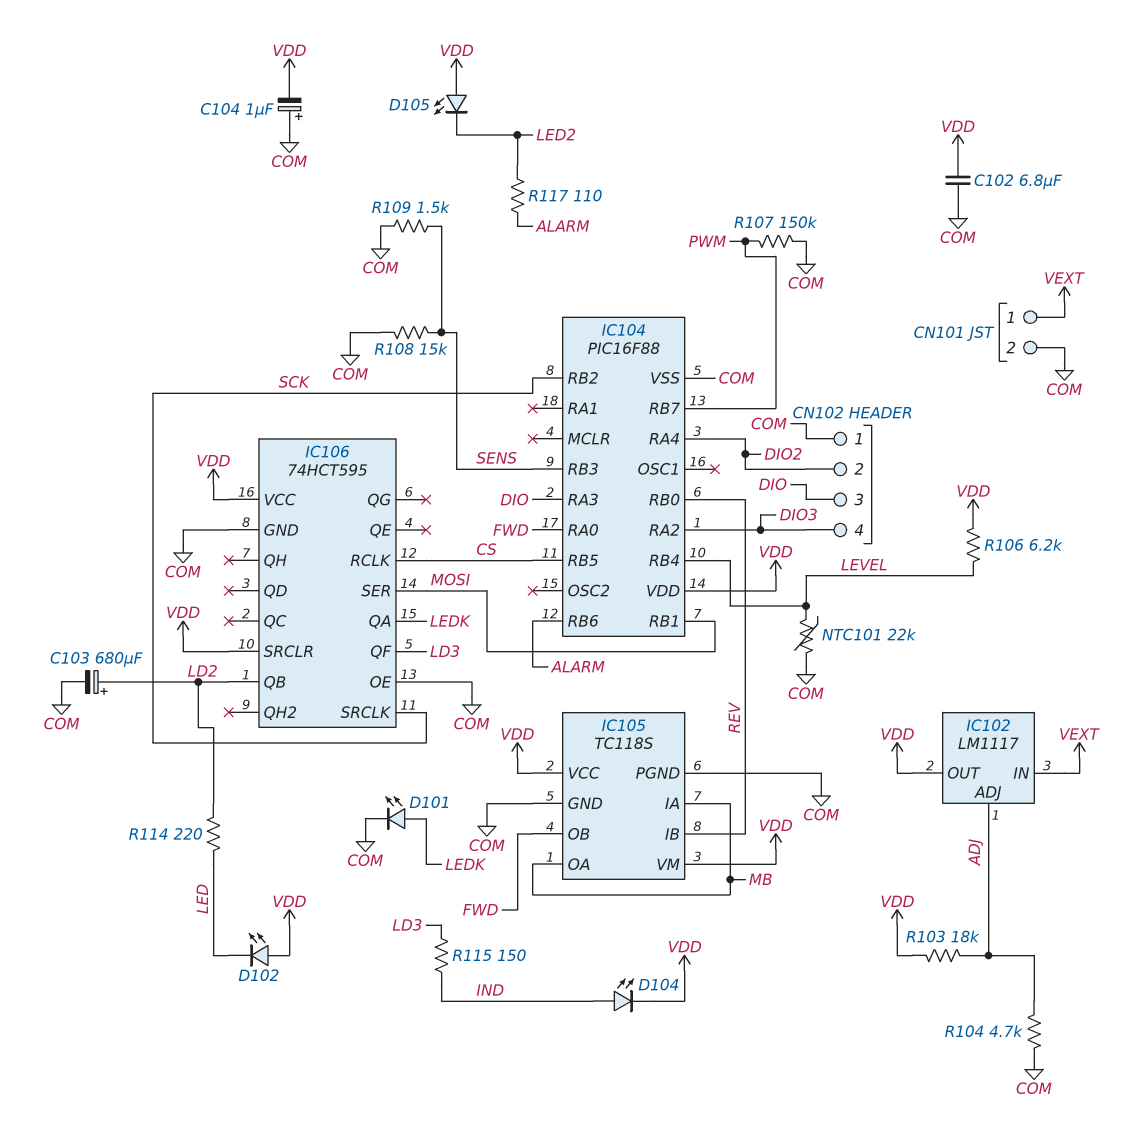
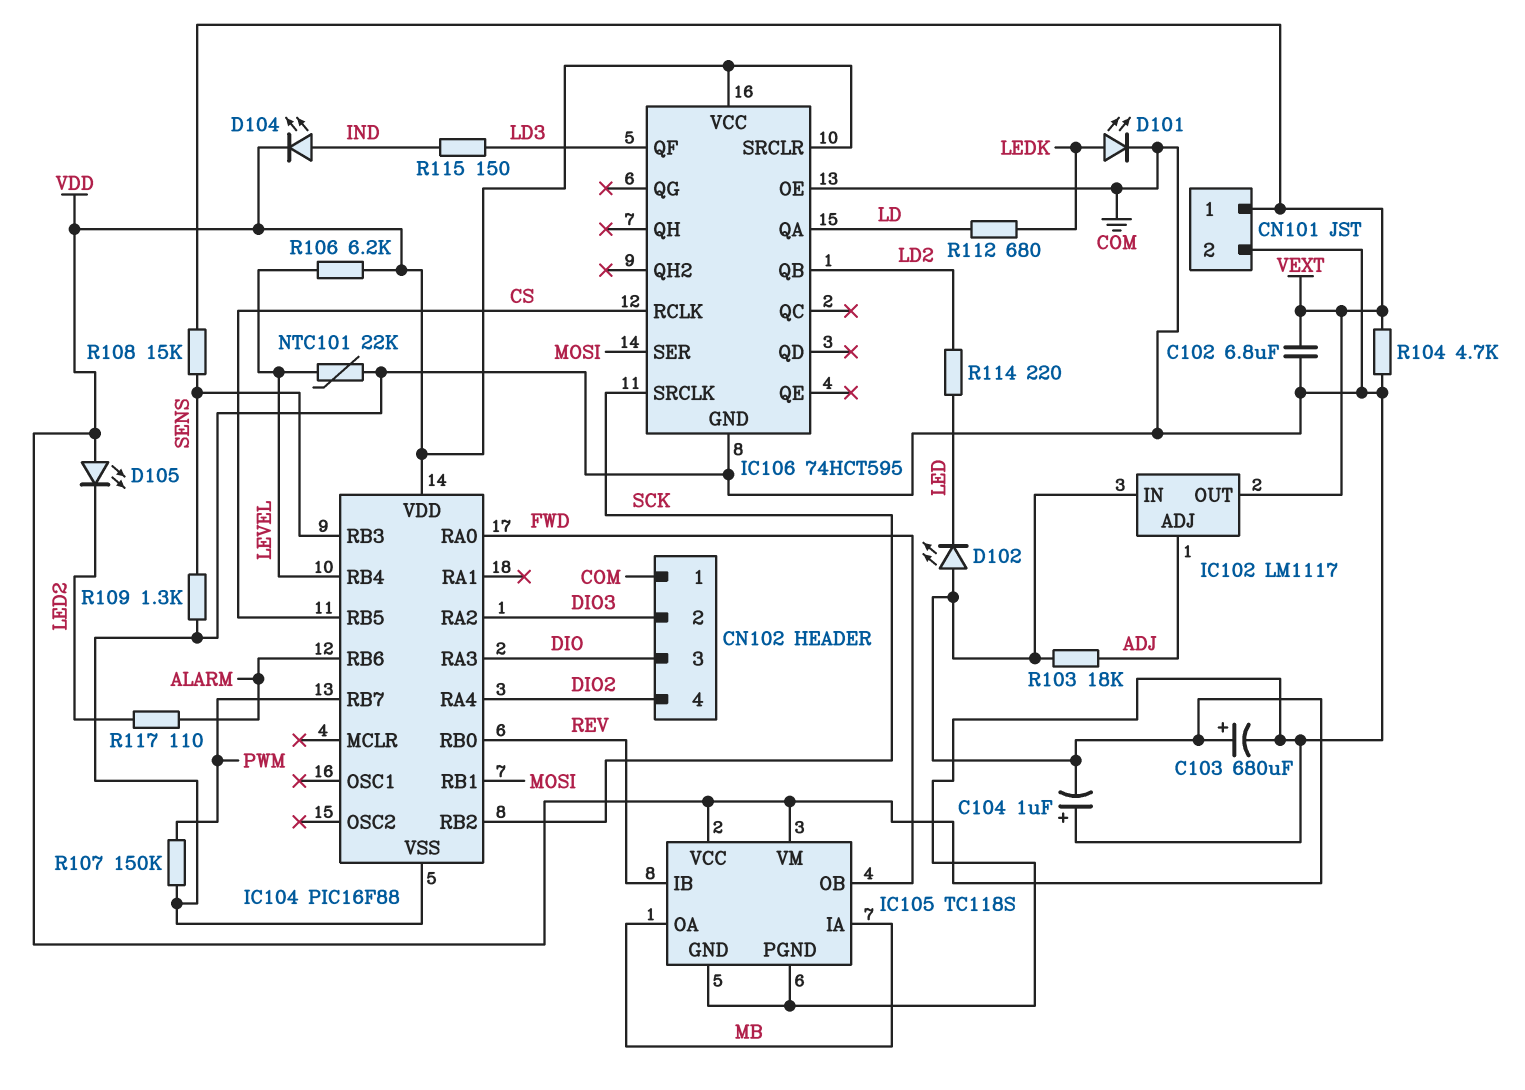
C102: 6.8uF (COM, VDD) -> 6.8uF (COM, VEXT)
C103: 680uF (plus LD2, minus COM) -> 680uF (plus VDD, minus COM)
CN102 pin 2: DIO2 -> DIO3
CN102 pin 4: DIO3 -> DIO2
IC102 pin IN: VEXT -> VDD
IC102 pin OUT: VDD -> VEXT
IC106 pin QA: LEDK -> LD
R104: 4.7k (ADJ, COM) -> 4.7k (COM, VEXT)
R108: 15k (COM, SENS) -> 15k (SENS, VEXT)
R109: 1.5k (COM, SENS) -> 1.3k (COM, SENS)
R112: none -> 680 (LD, LEDK)

